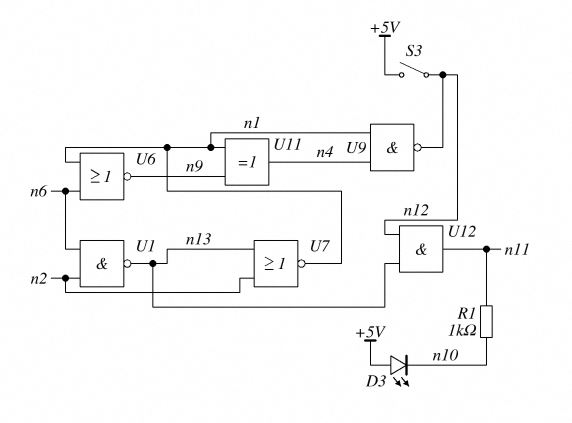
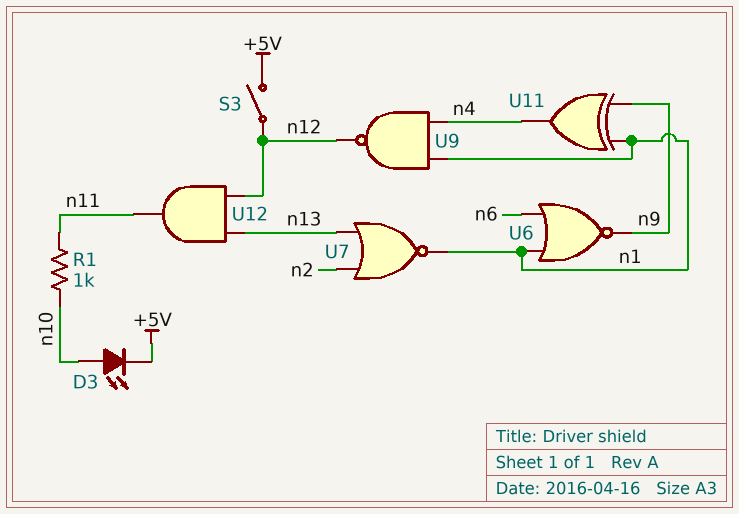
D3: LED (A +5V, K n10) -> LED (A n10, K +5V)
U1: NAND (in n2, in n6, out n13) -> none

